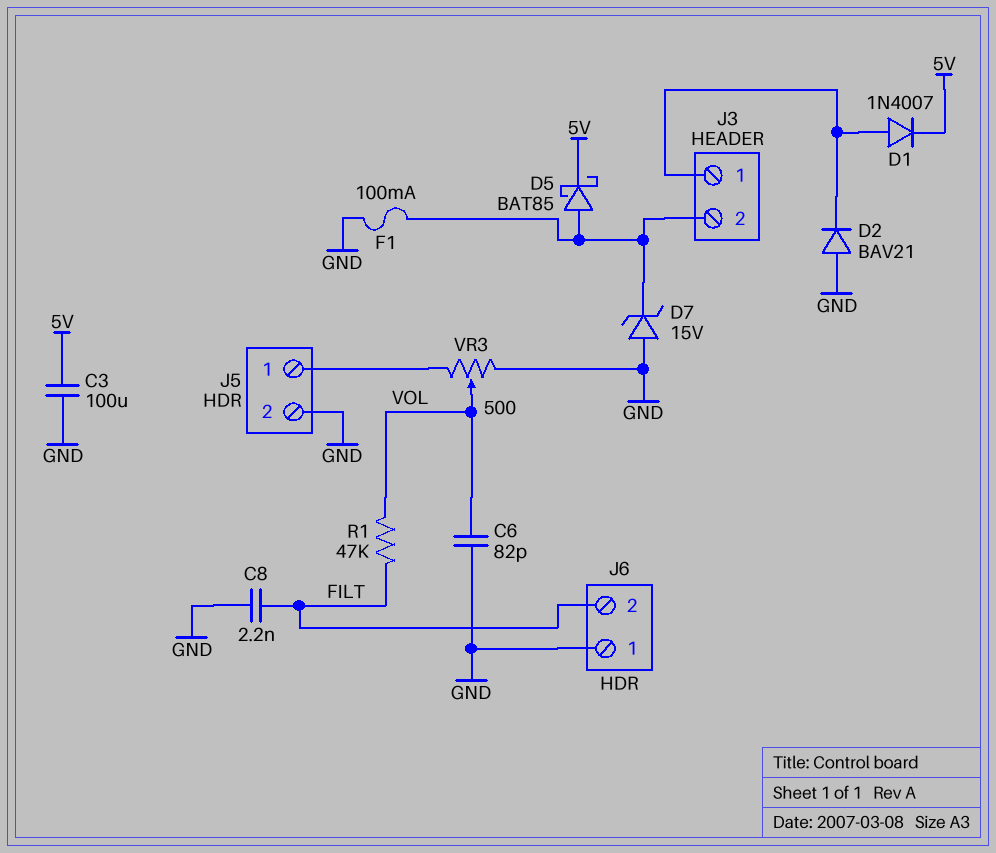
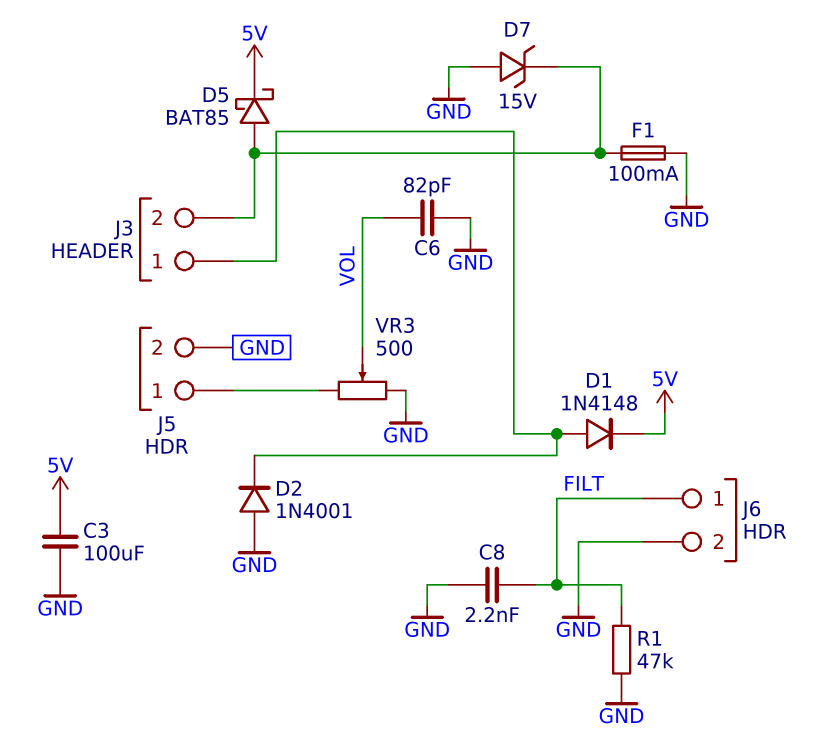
D1: diode 1N4007 (A J3/1, K 5V) -> diode 1N4148 (A J3/1, K 5V)
D2: diode BAV21 (A GND, K J3/1) -> diode 1N4001 (A GND, K J3/1)
J6 pin 1: GND -> FILT
J6 pin 2: FILT -> GND
R1: 47k (FILT, VOL) -> 47k (FILT, GND)

